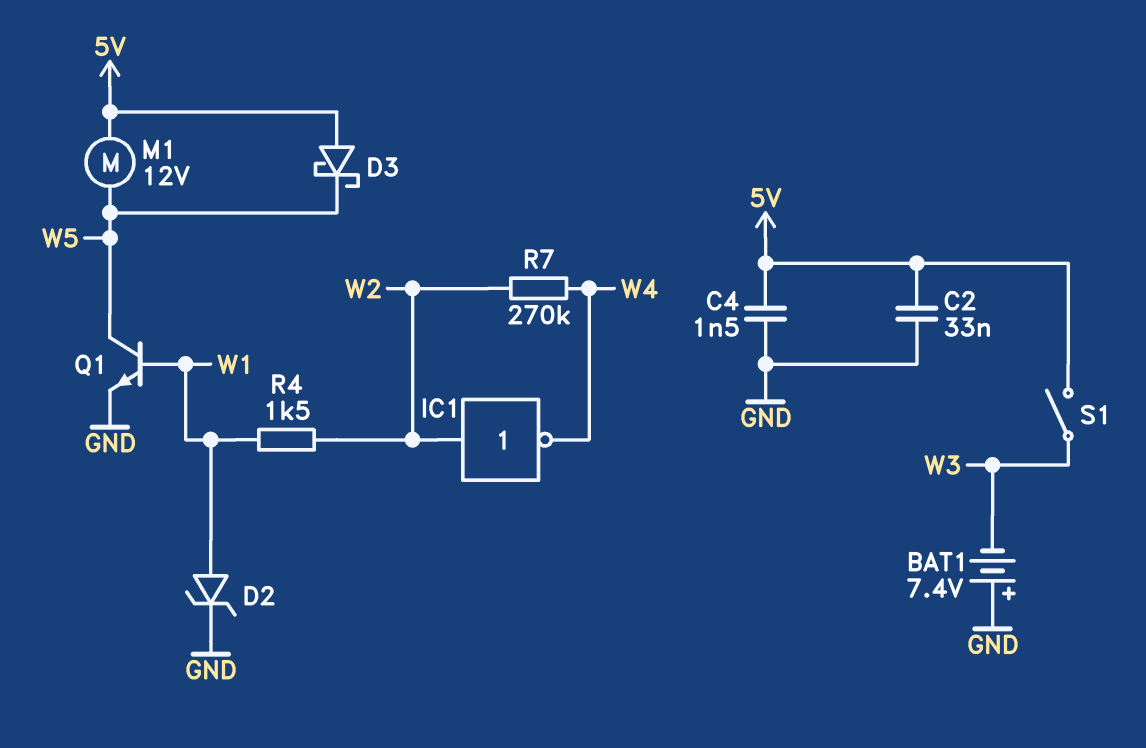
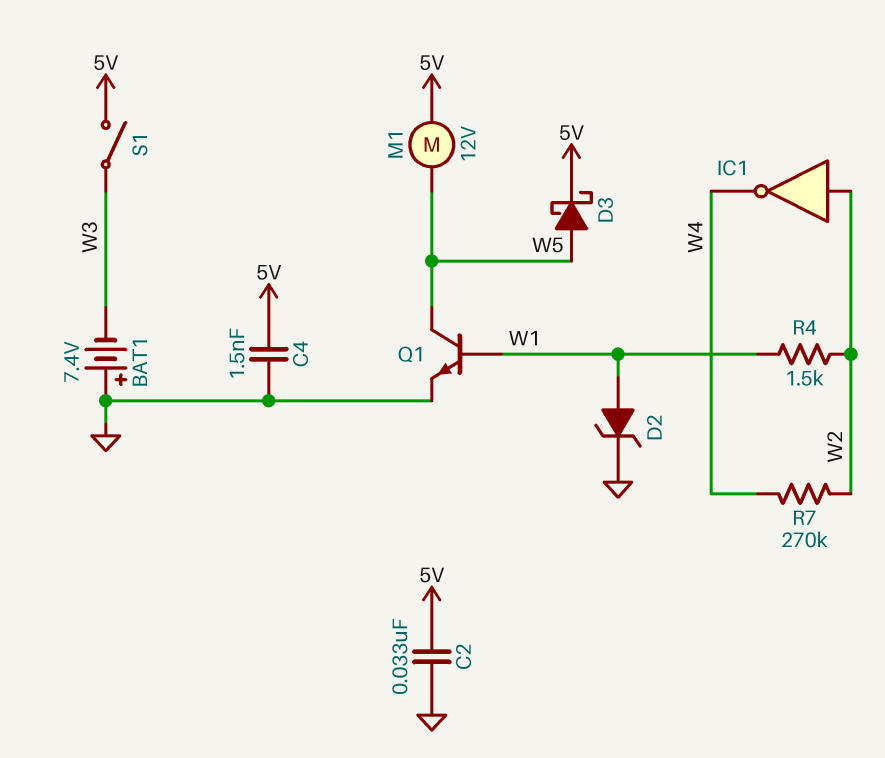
D3: schottky (A 5V, K W5) -> schottky (A W5, K 5V)

